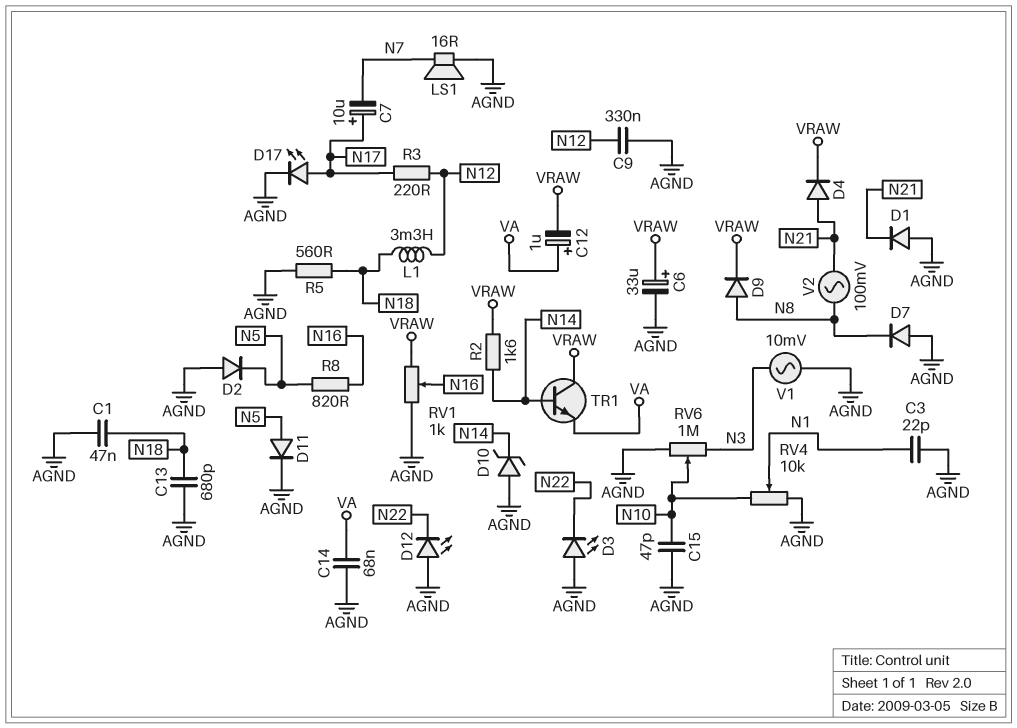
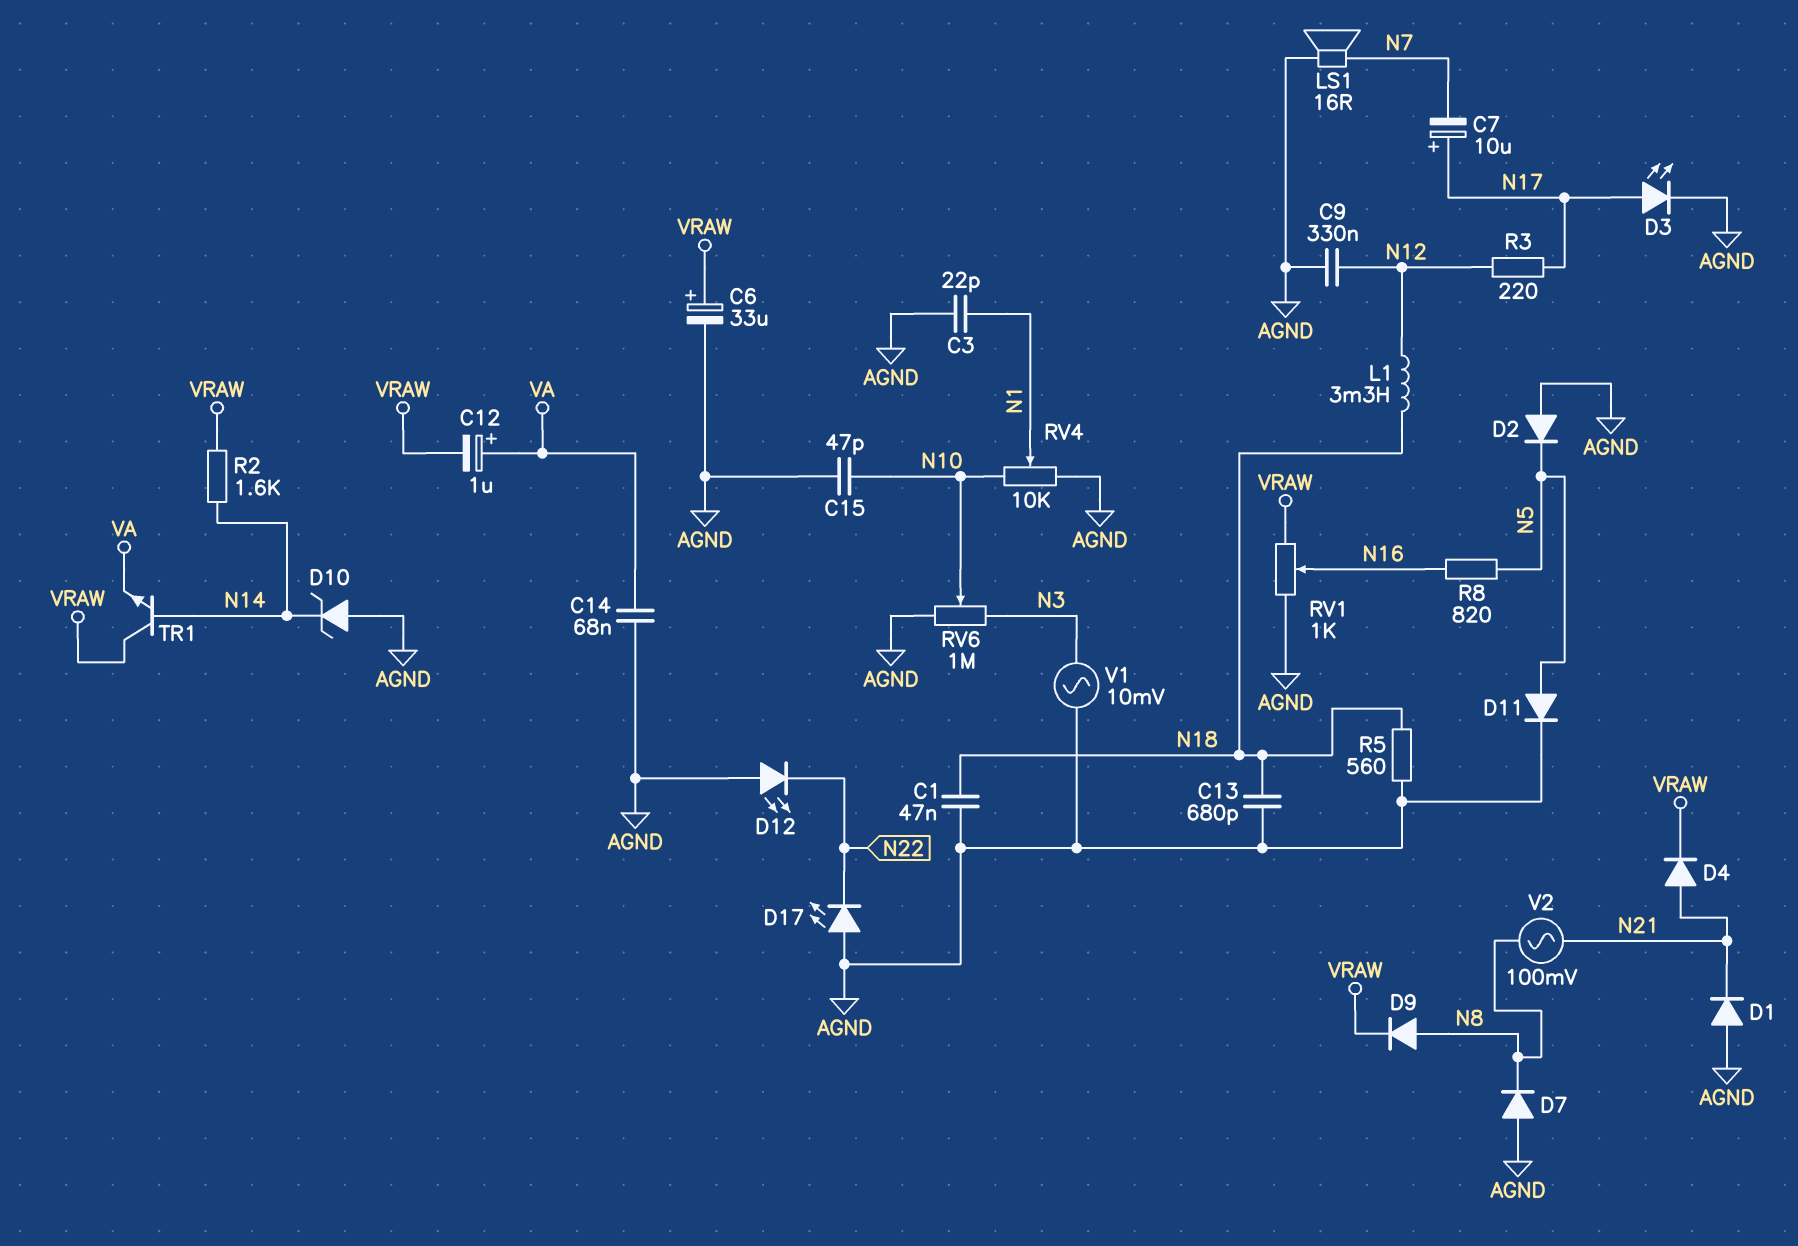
D3: LED (A AGND, K N22) -> LED (A N17, K AGND)
D17: LED (A N17, K AGND) -> LED (A AGND, K N22)

